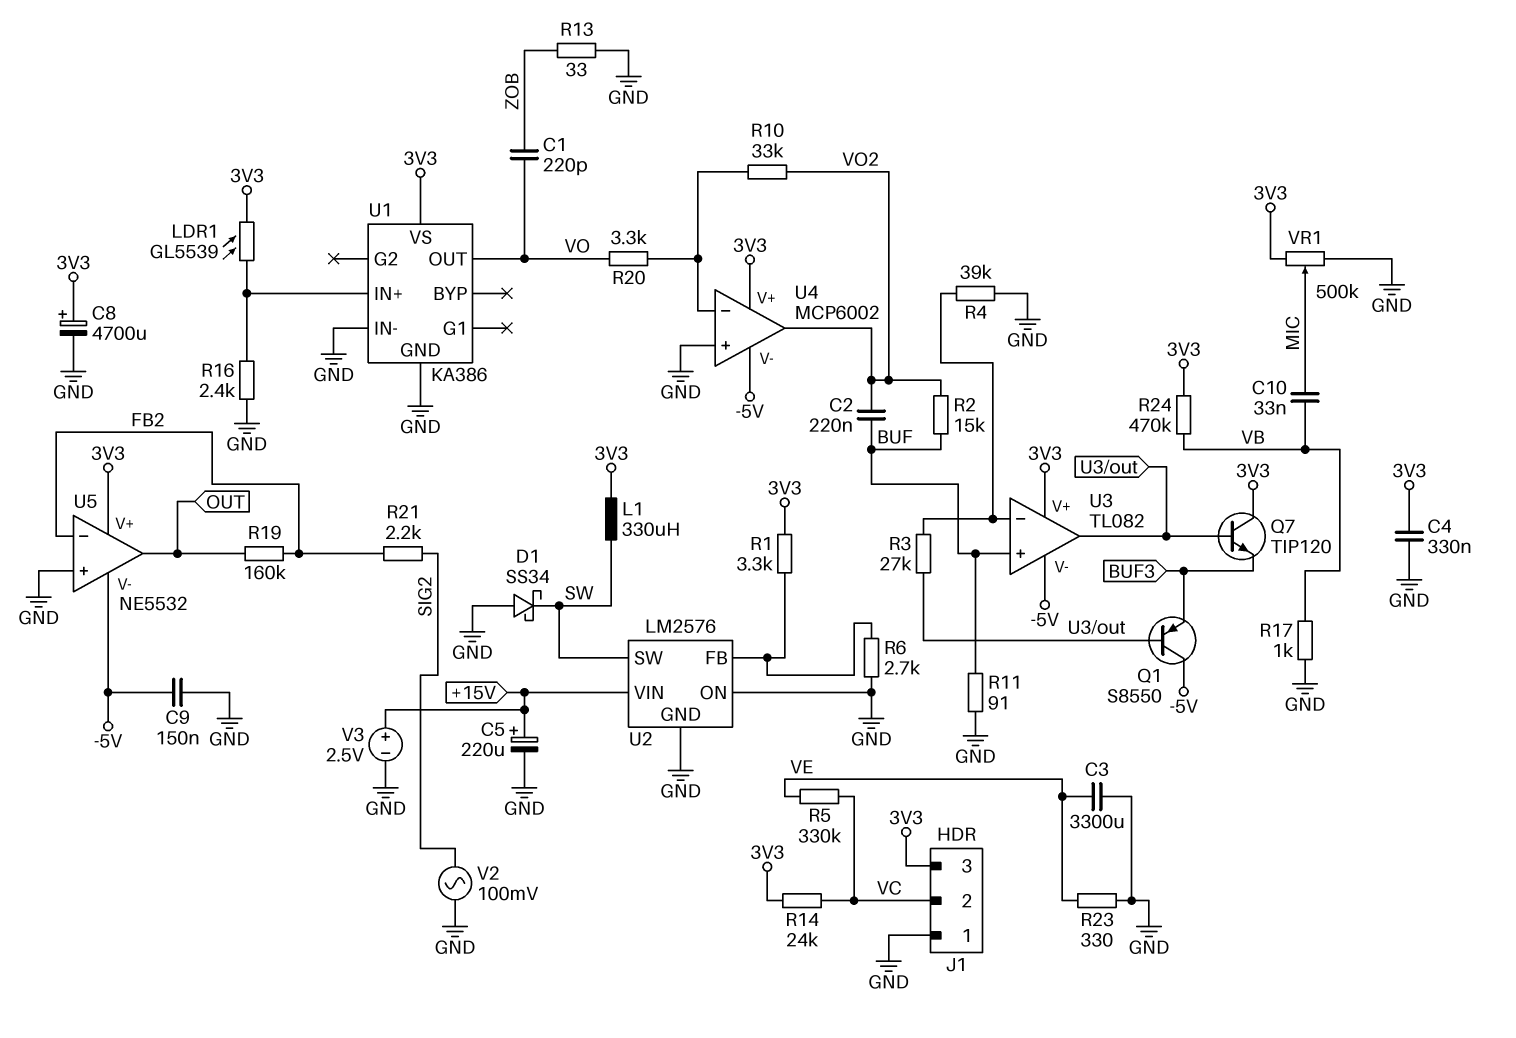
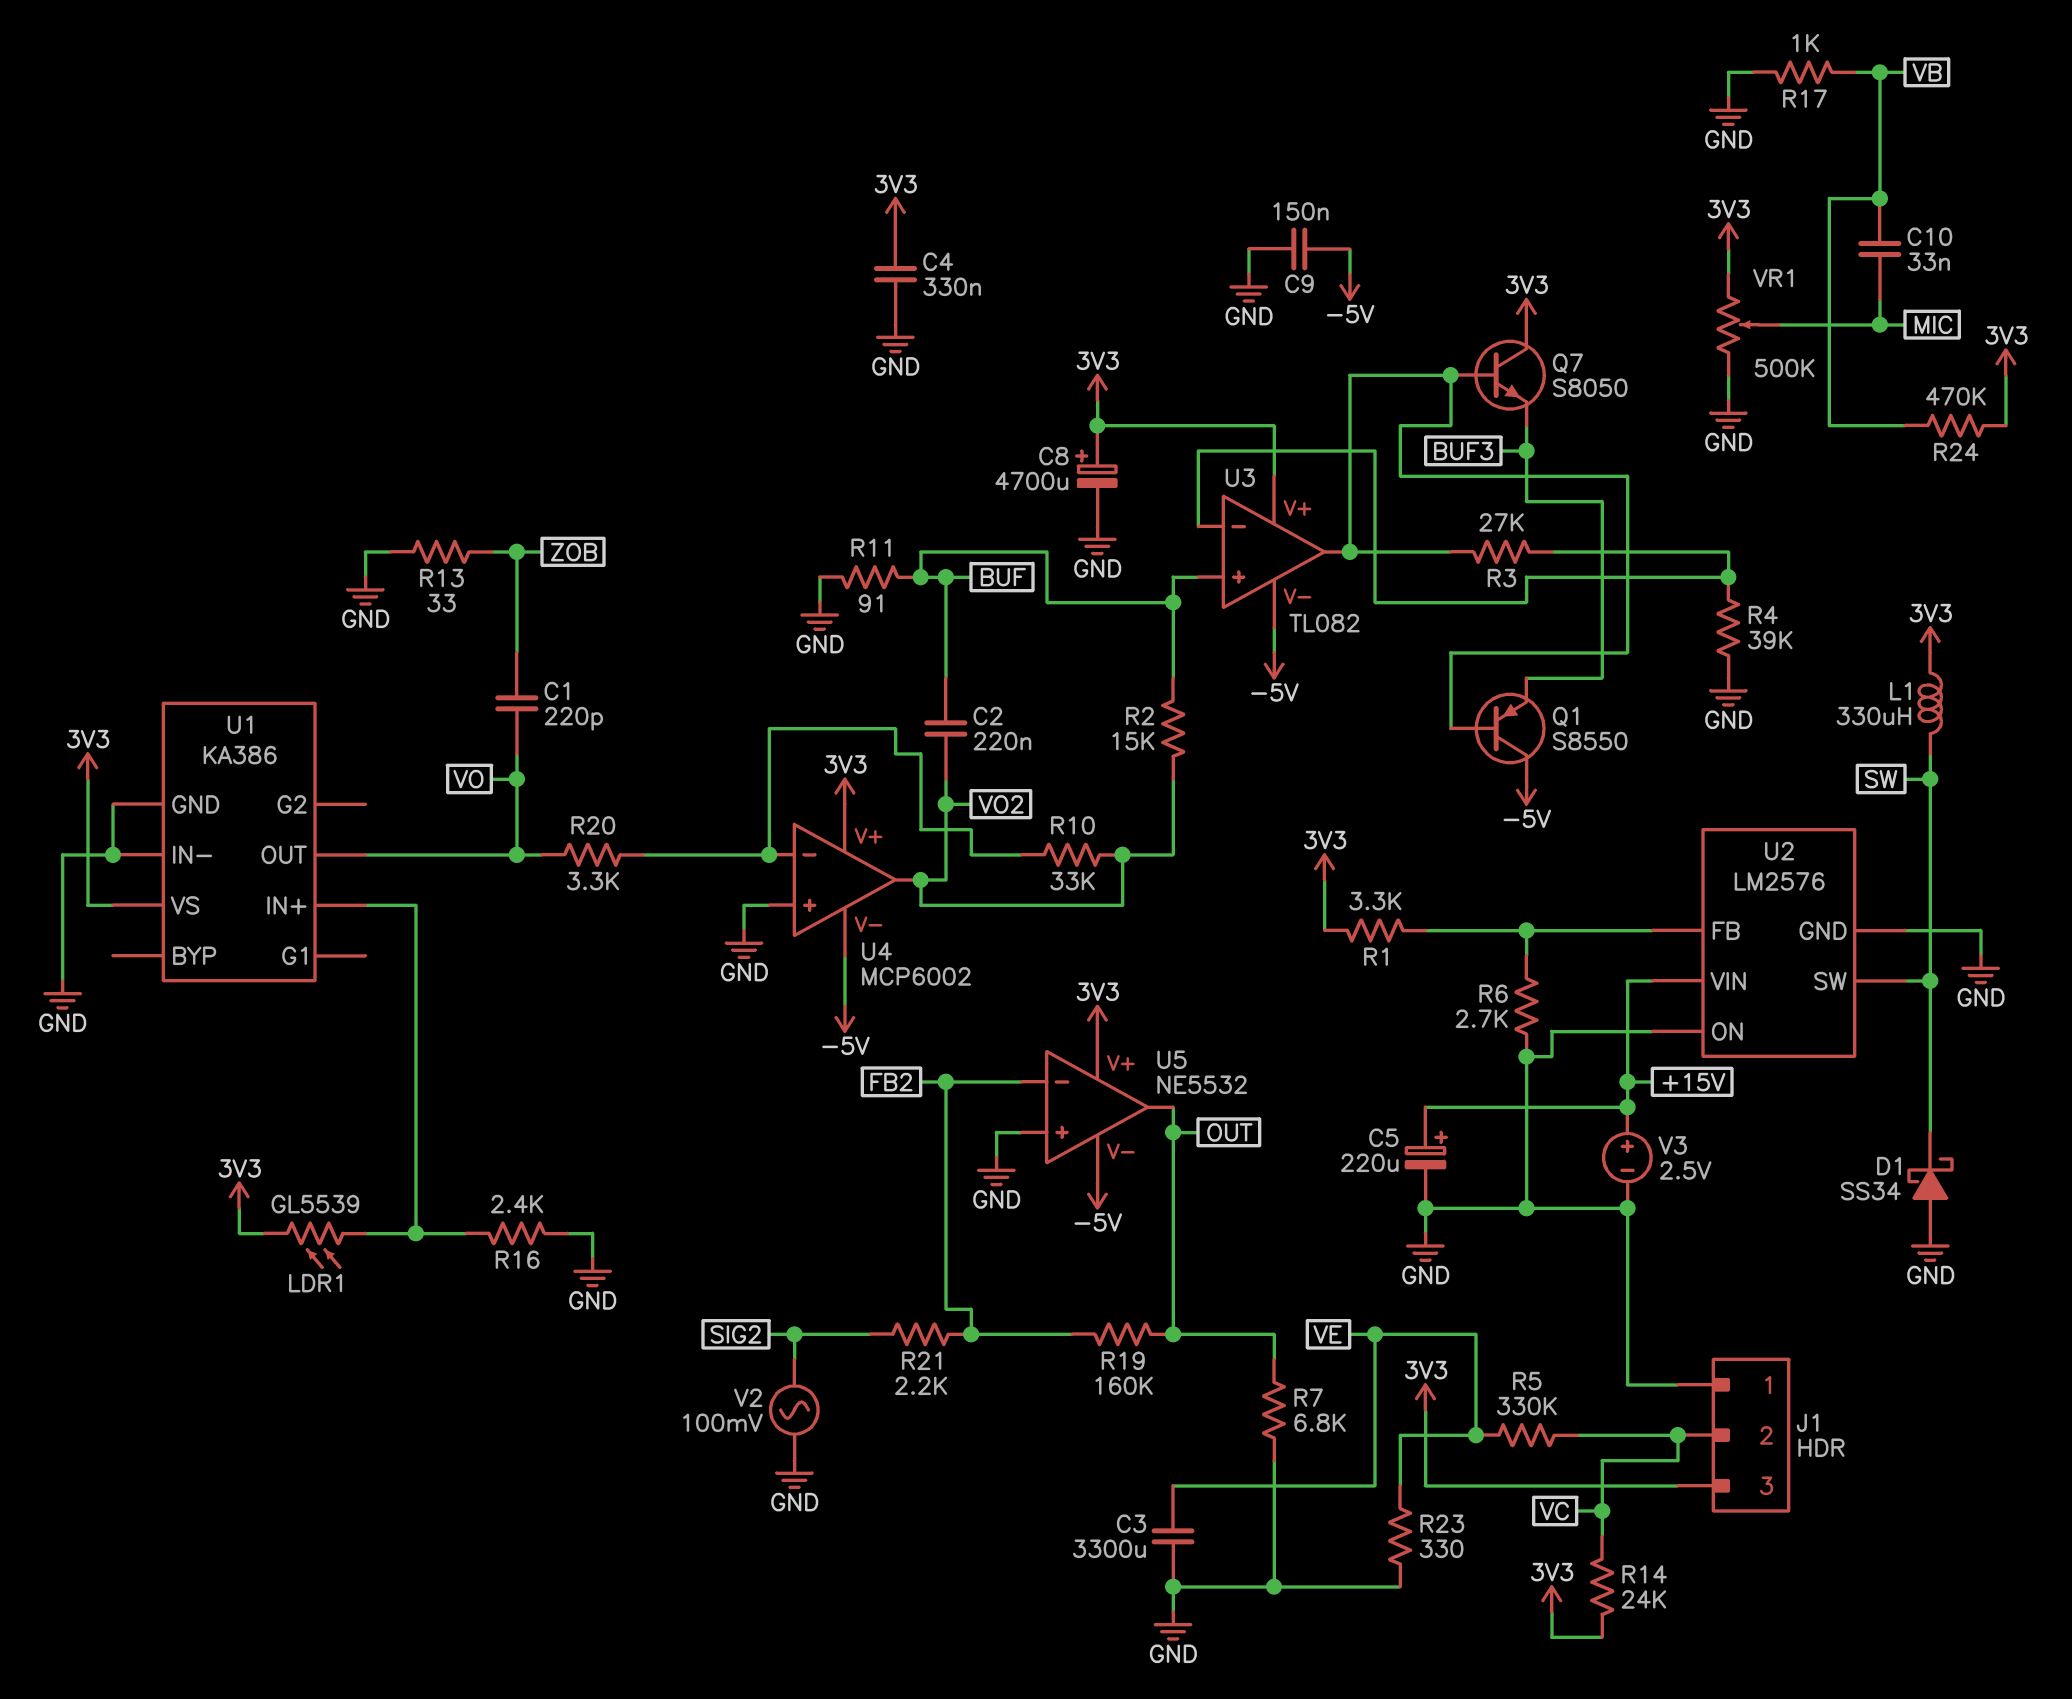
Q7: NPN TIP120 (B U3/out, C 3V3, E BUF3) -> NPN S8050 (B U3/out, C 3V3, E BUF3)
R7: none -> 6.8k (GND, OUT)

